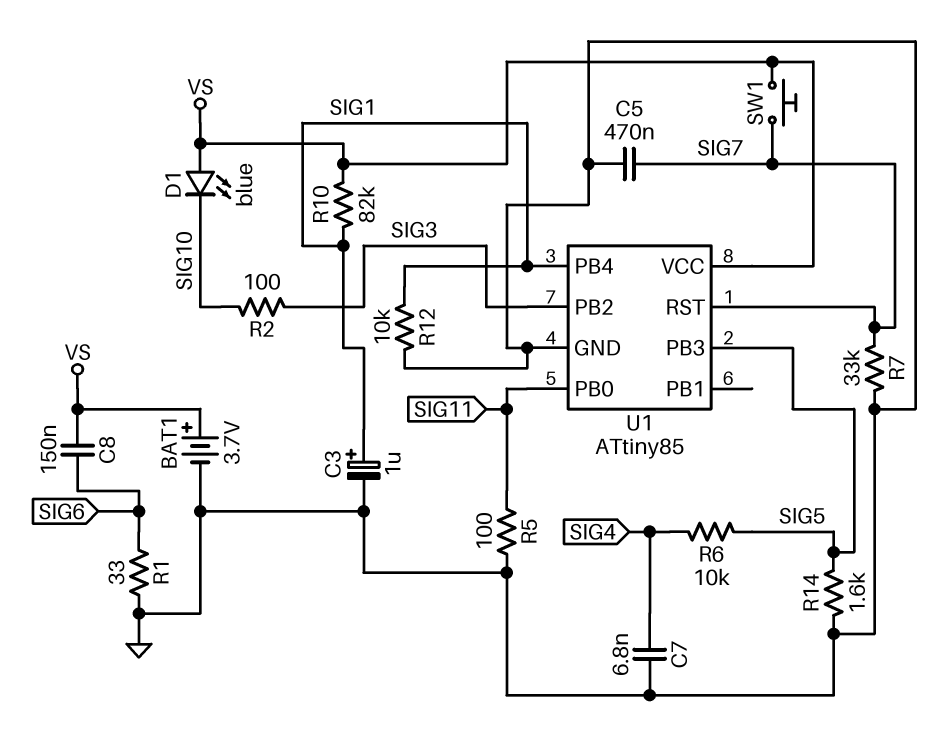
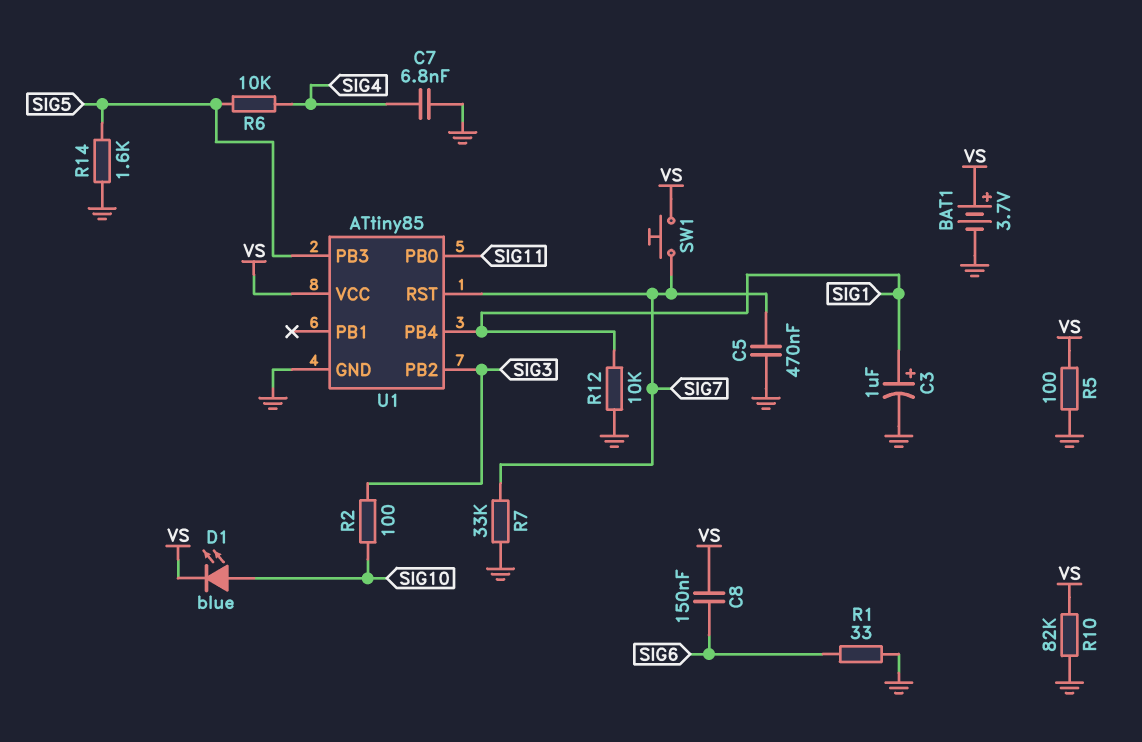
D1: LED blue (A VS, K SIG10) -> LED blue (A SIG10, K VS)
R5: 100 (GND, SIG11) -> 100 (GND, VS)
R10: 82k (SIG1, VS) -> 82k (GND, VS)

